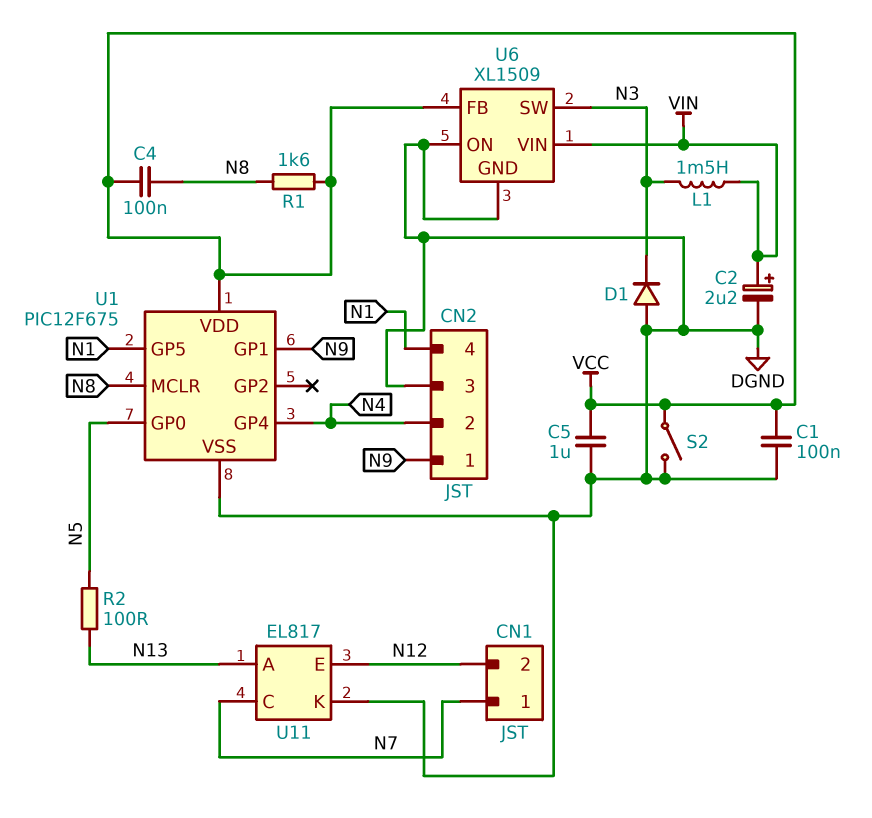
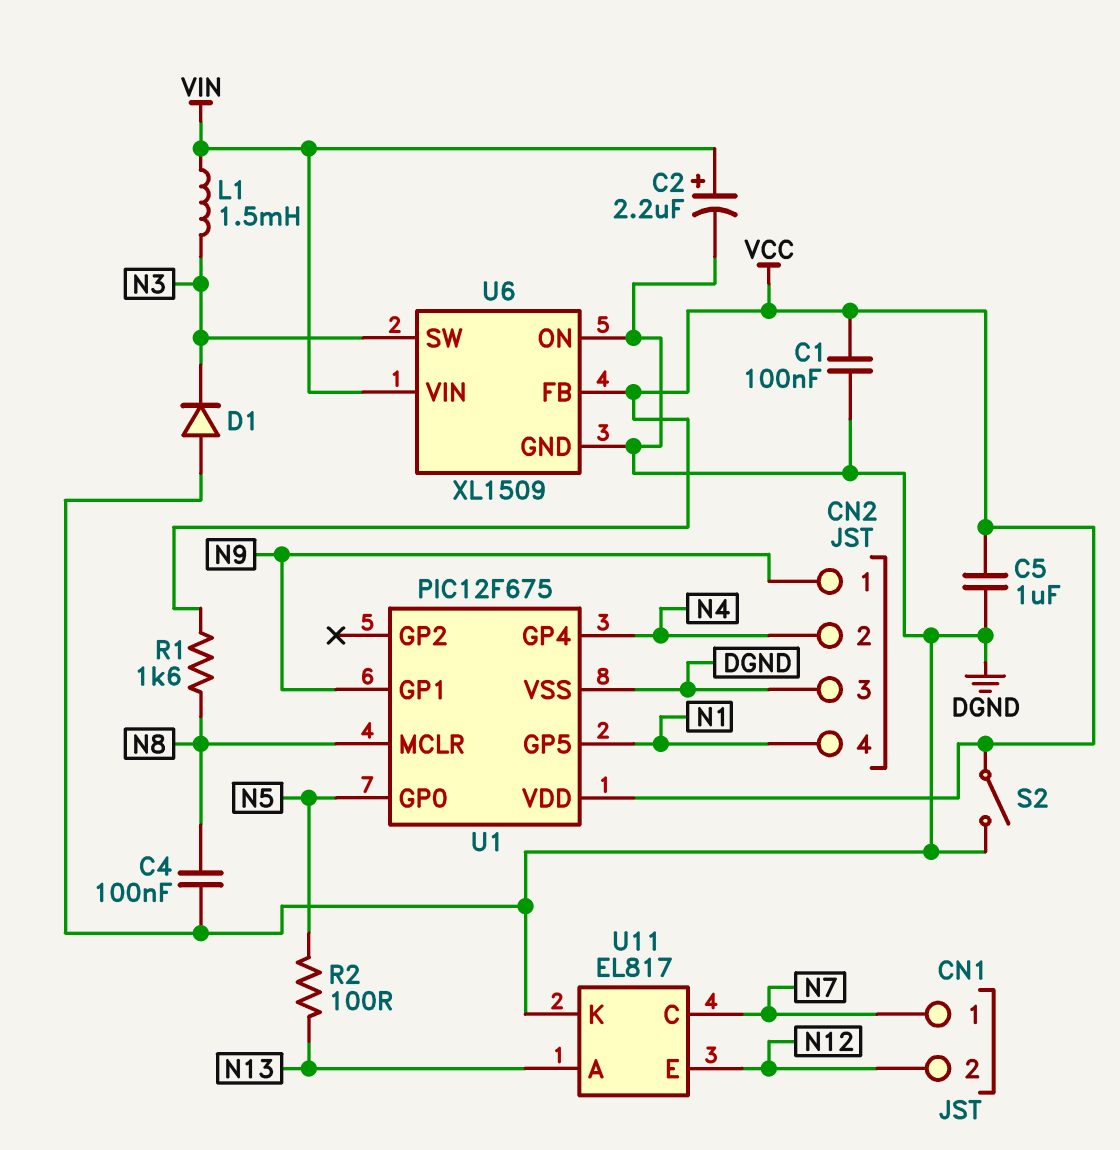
C4: 100nF (N8, VCC) -> 100nF (DGND, N8)

